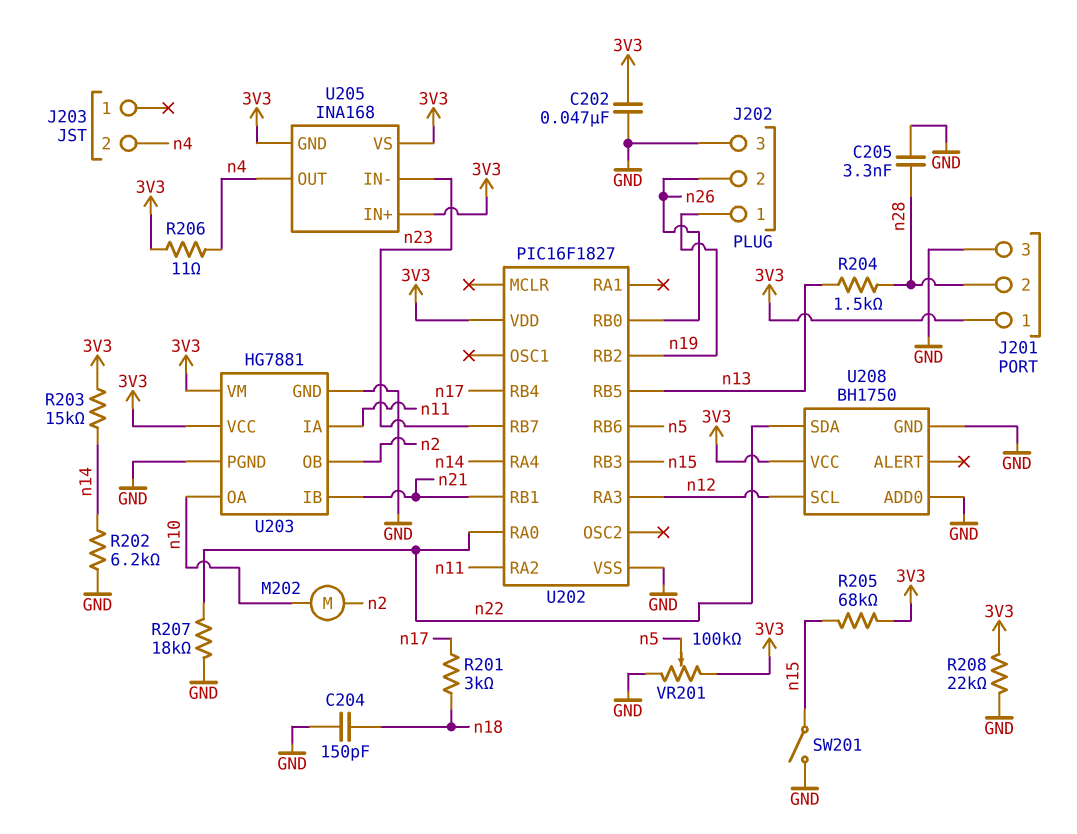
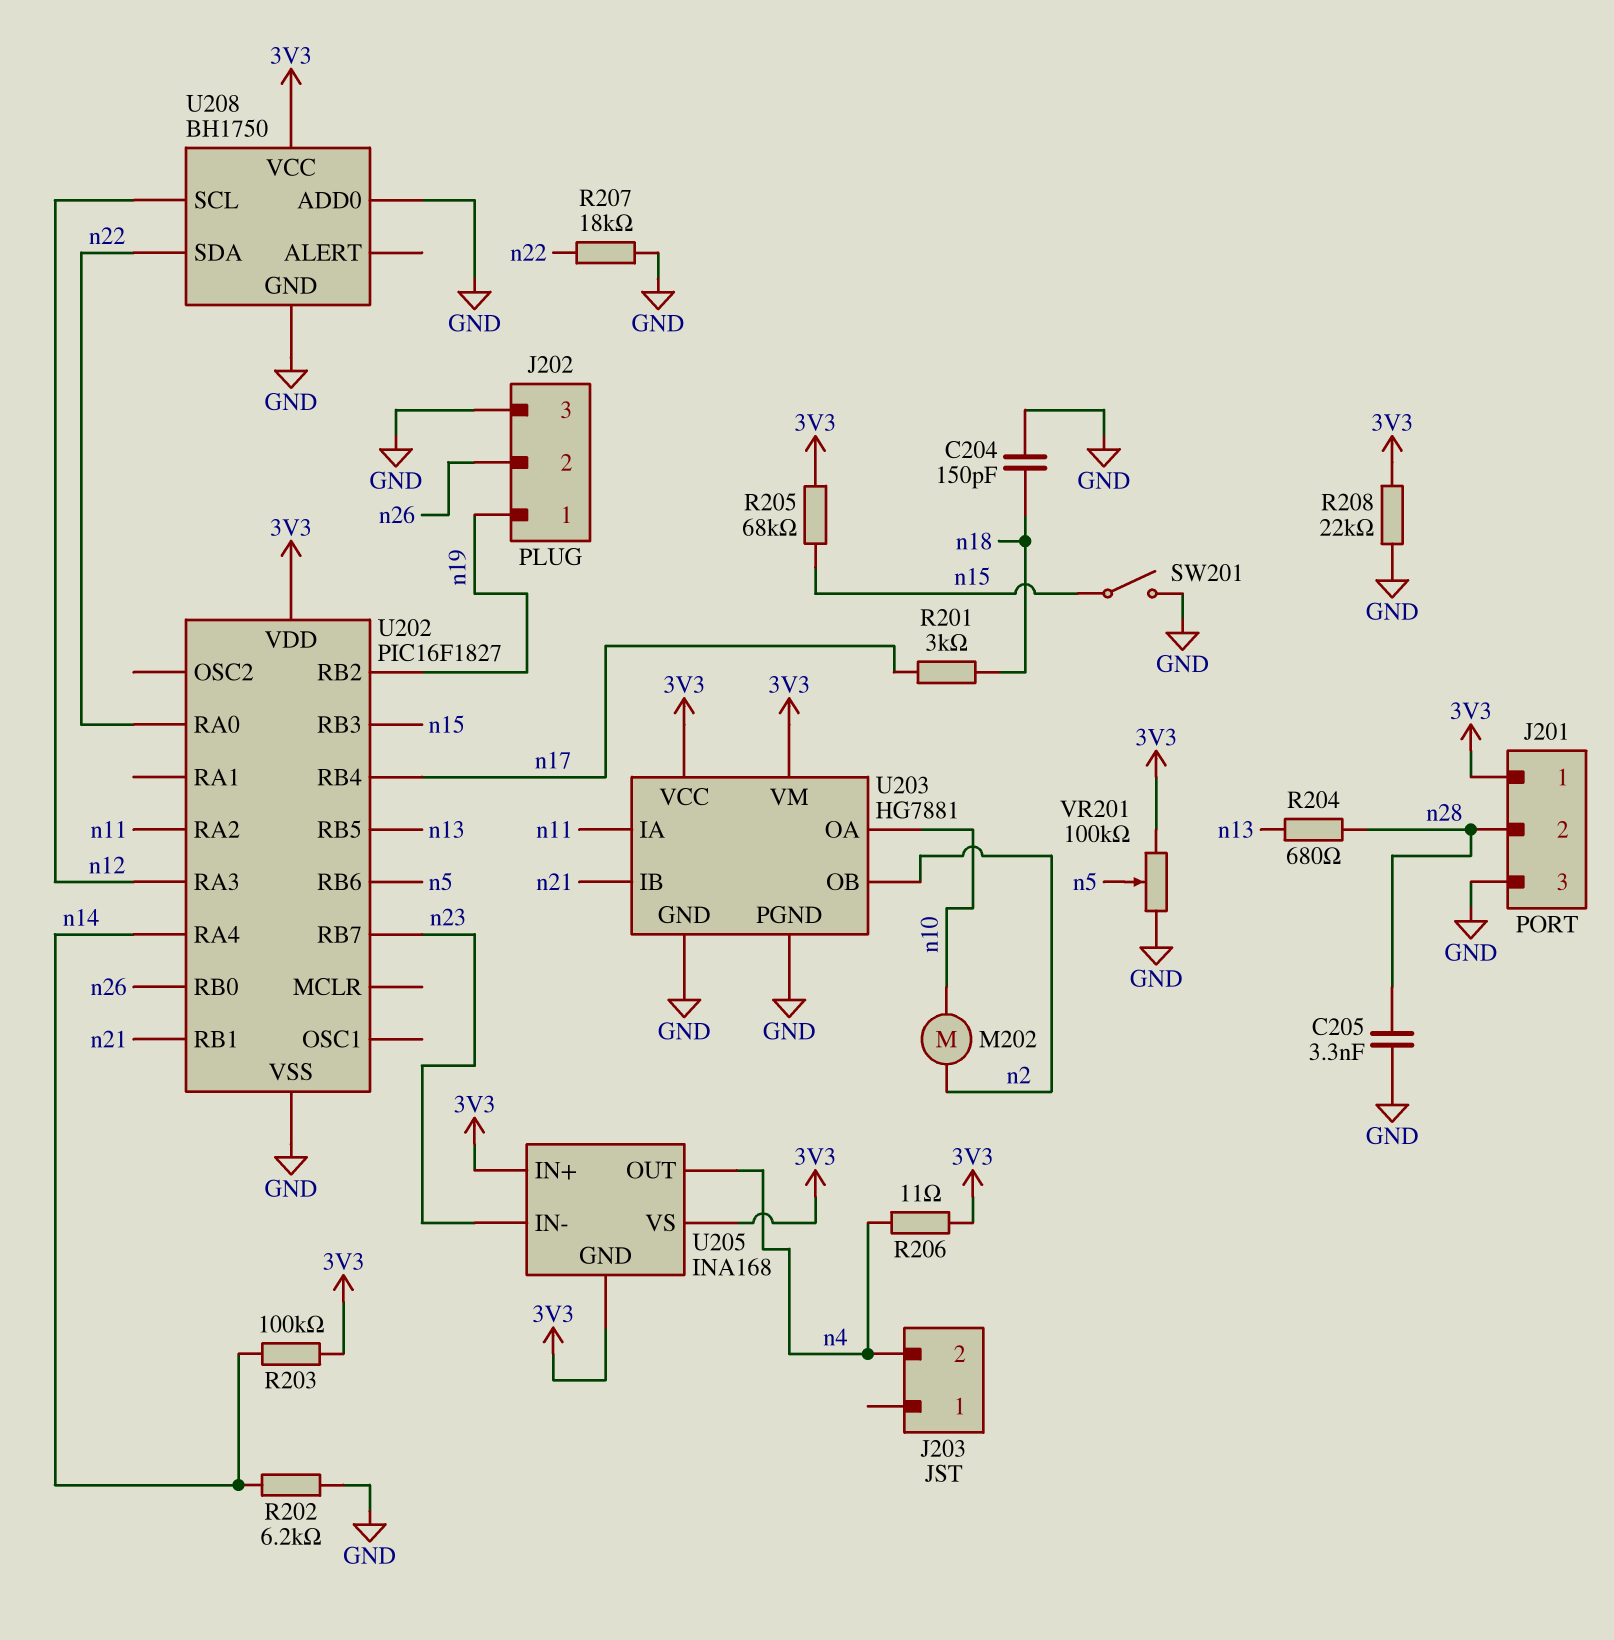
C202: 47nF (3V3, GND) -> none
R203: 15k (3V3, n14) -> 100k (3V3, n14)
R204: 1.5k (n13, n28) -> 680 (n13, n28)

